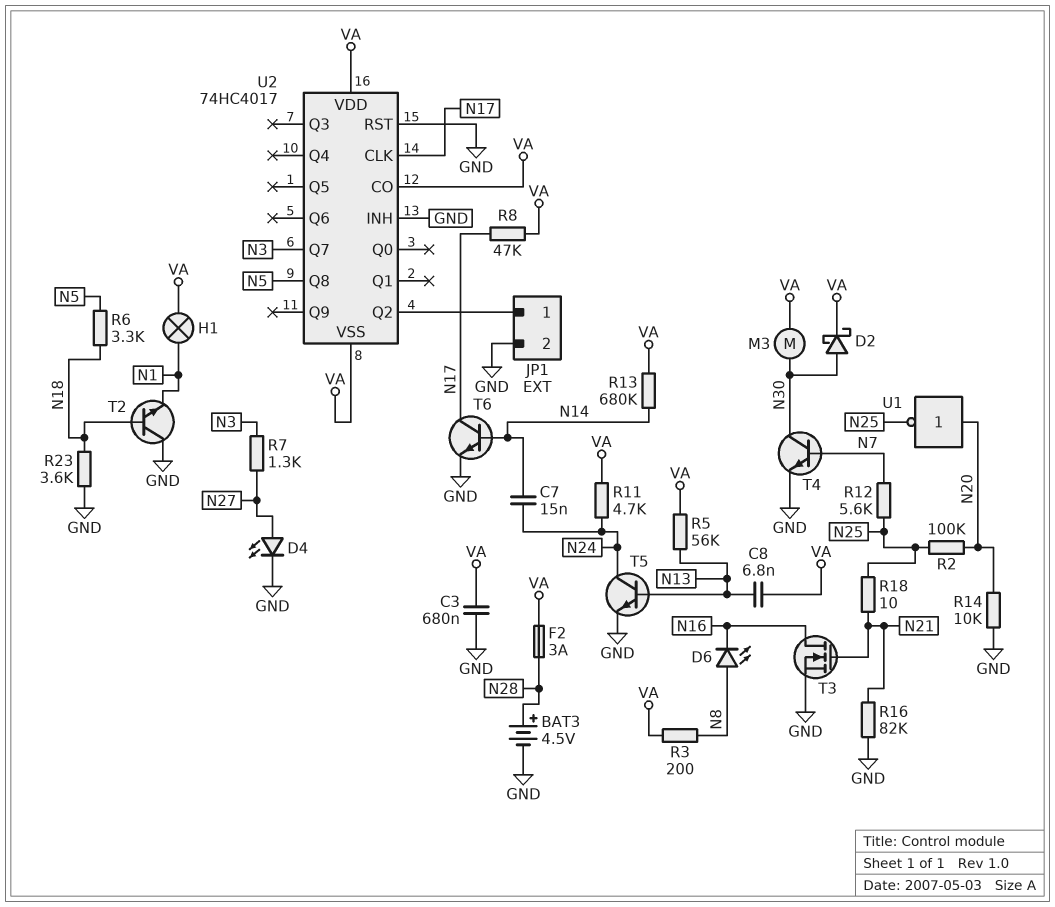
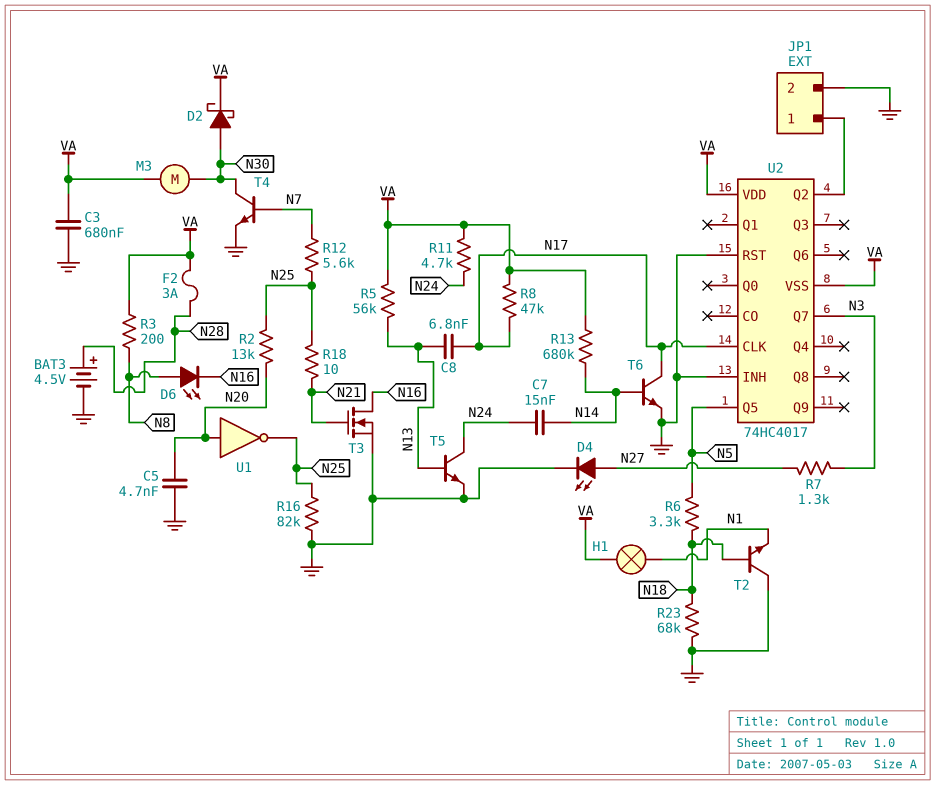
C5: none -> 4.7nF (GND, N20)
C8: 6.8nF (N13, VA) -> 6.8nF (N13, N17)
R2: 100k (N20, N25) -> 13k (N20, N25)
R14: 10k (GND, N20) -> none
R16: 82k (GND, N21) -> 82k (GND, N25)
R23: 3.6k (GND, N18) -> 68k (GND, N18)
U2 pin CO: VA -> none
U2 pin Q5: none -> N5
U2 pin Q8: N5 -> none

